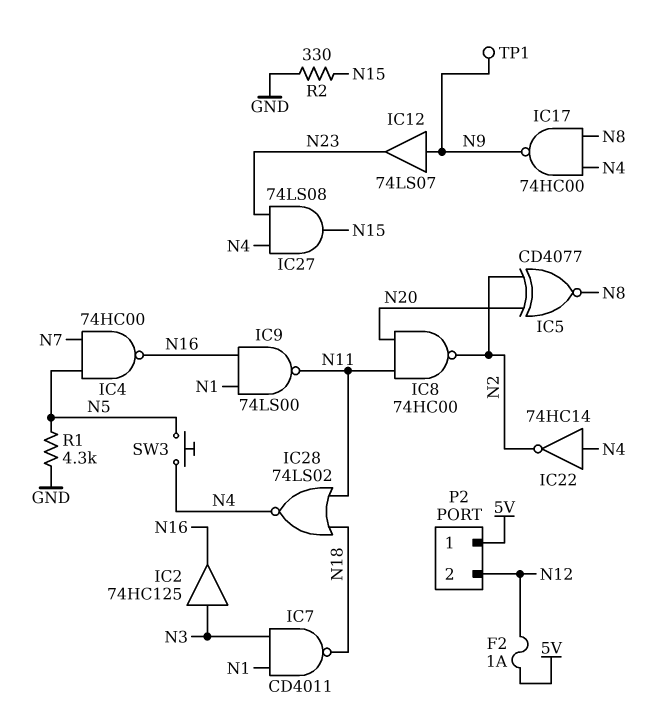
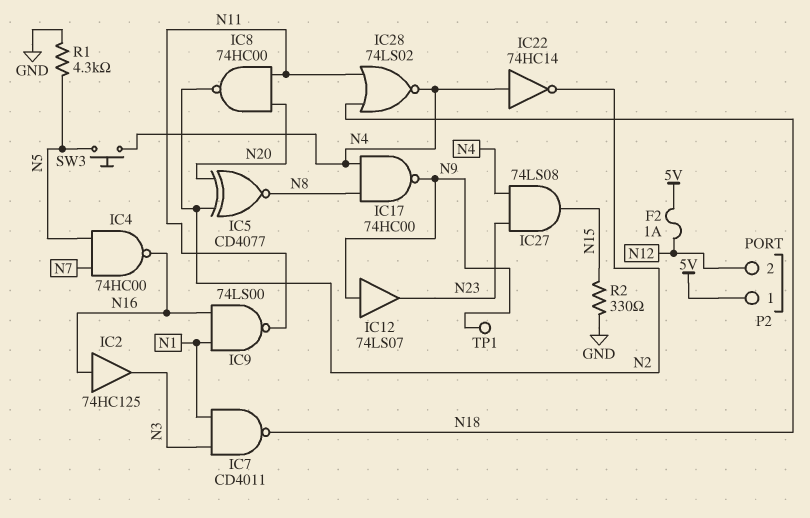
IC2: buffer 74HC125 (in N3, out N16) -> buffer 74HC125 (in N16, out N3)

